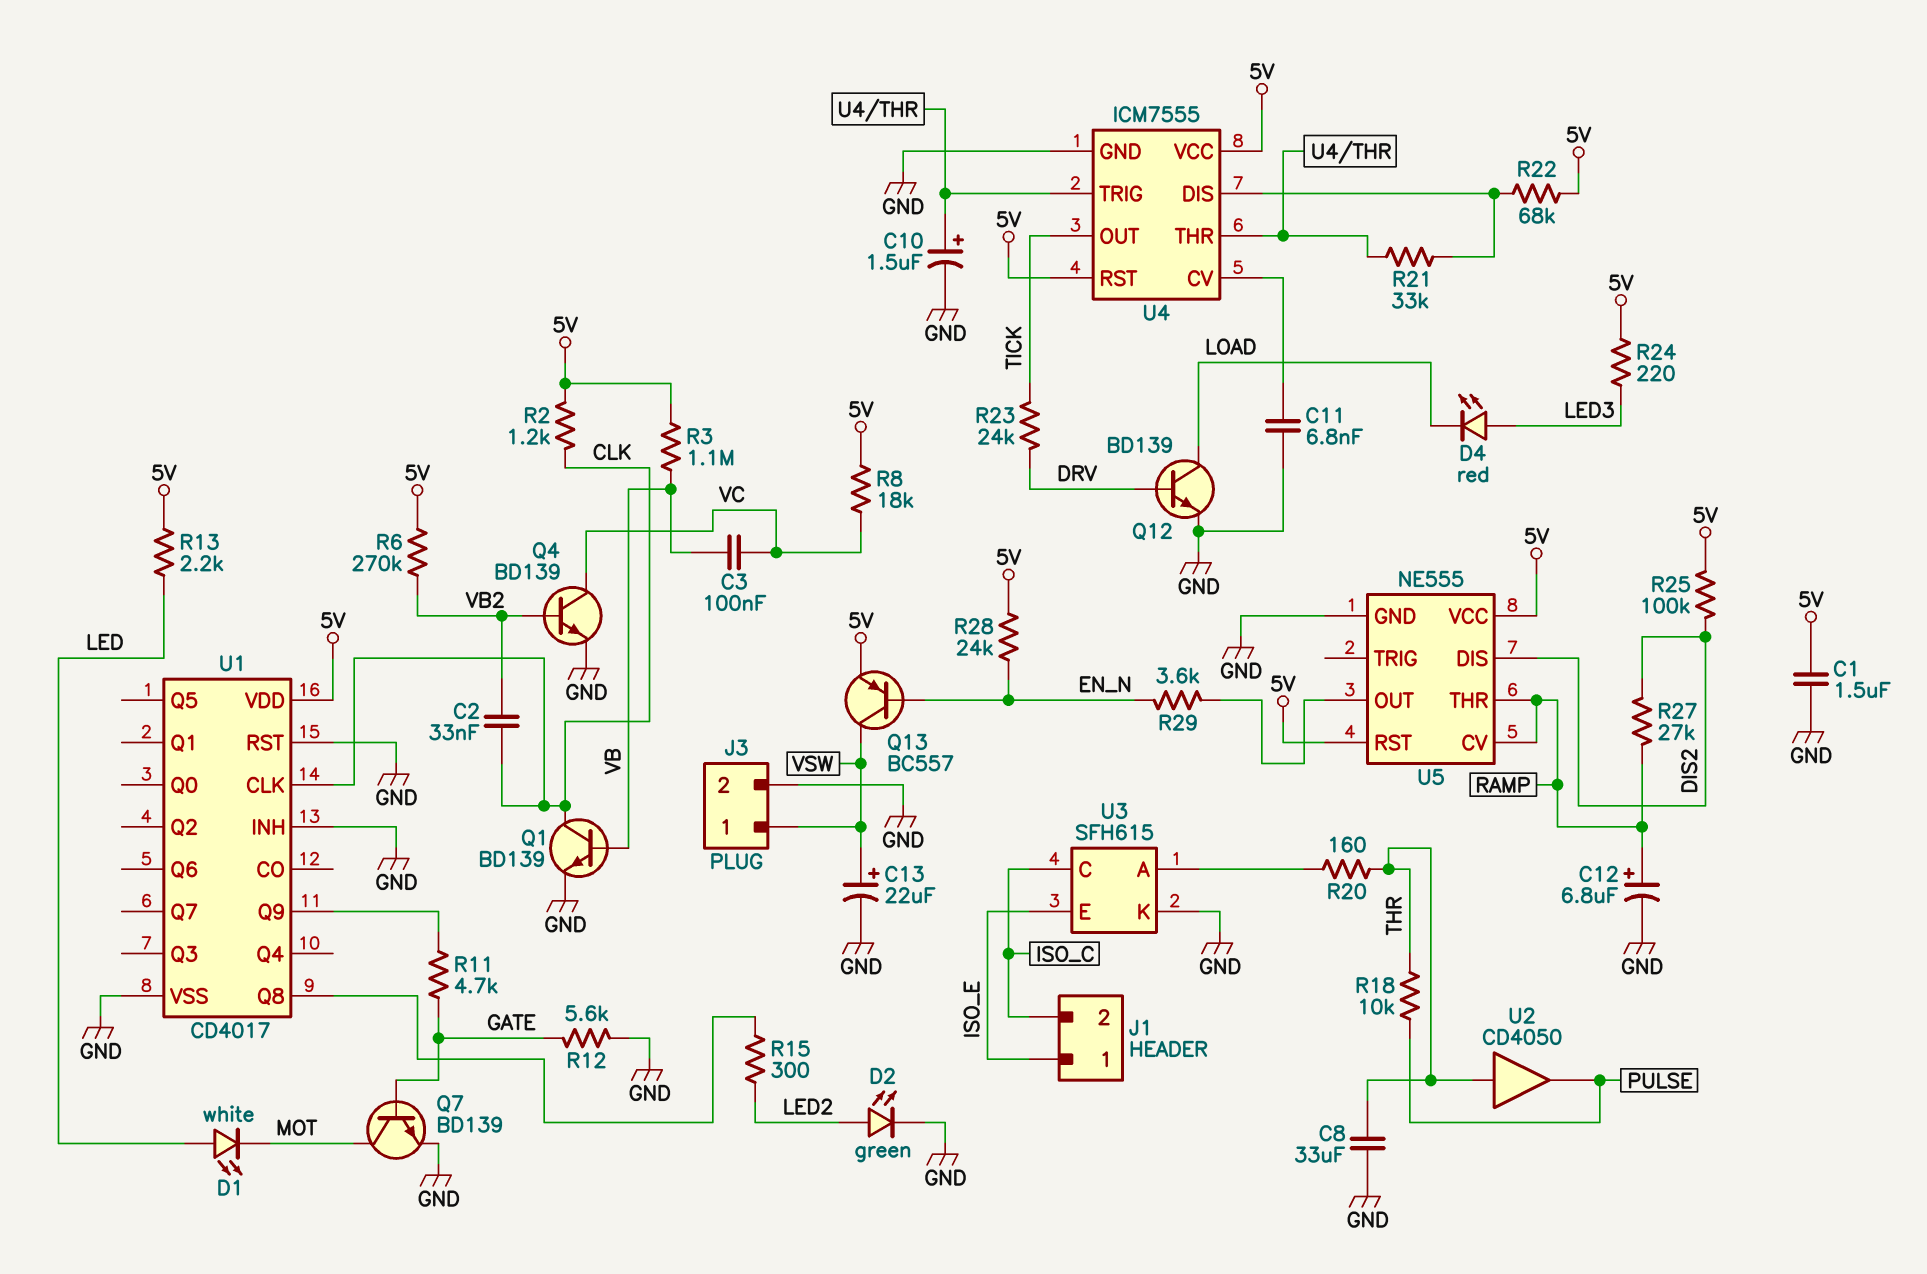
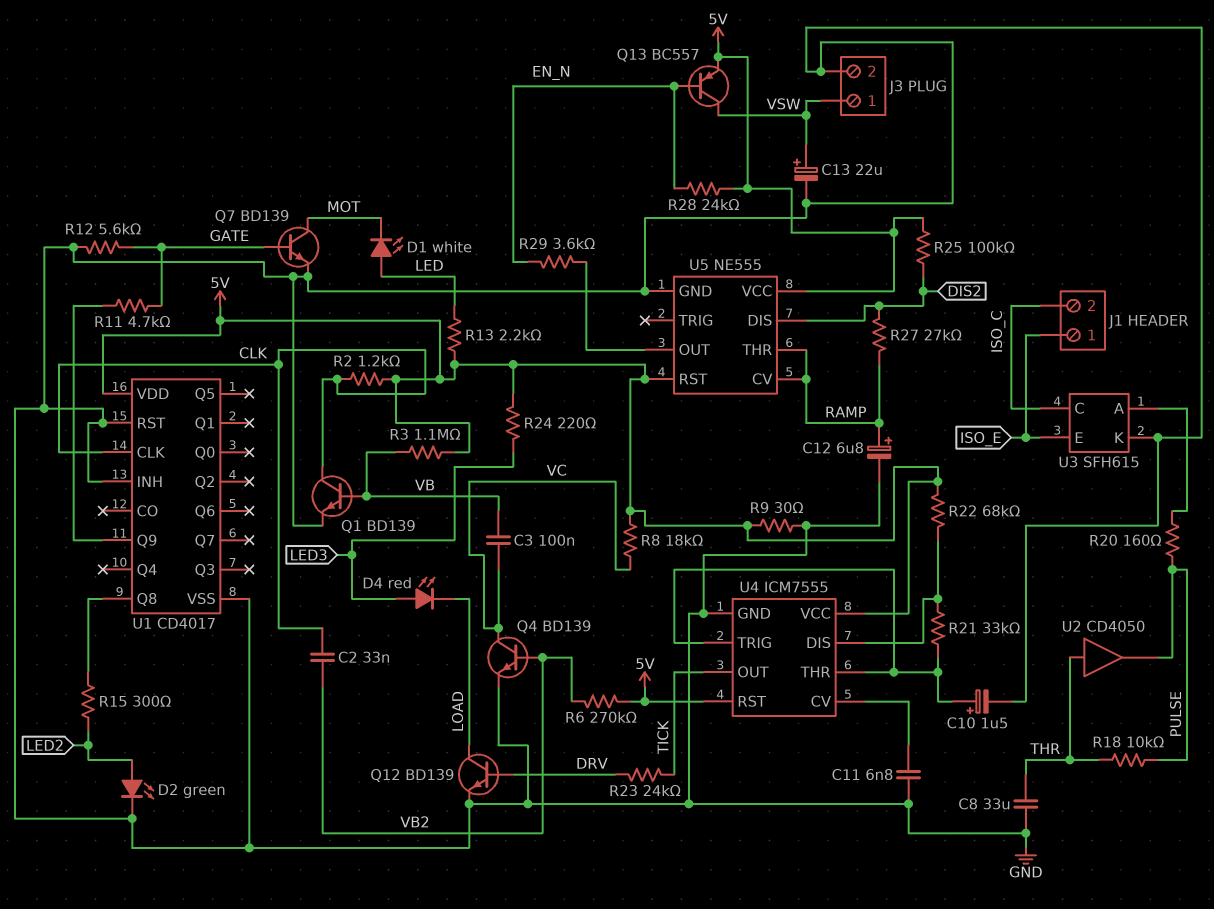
C1: 1.5uF (5V, GND) -> none
R9: none -> 30 (5V, GND)
R20: 160 (THR, U3/A) -> 160 (PULSE, U3/A)

